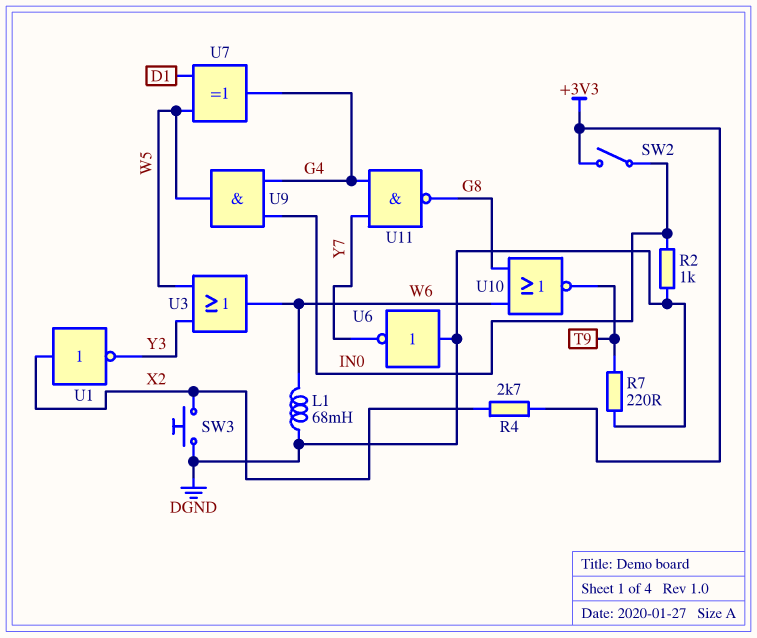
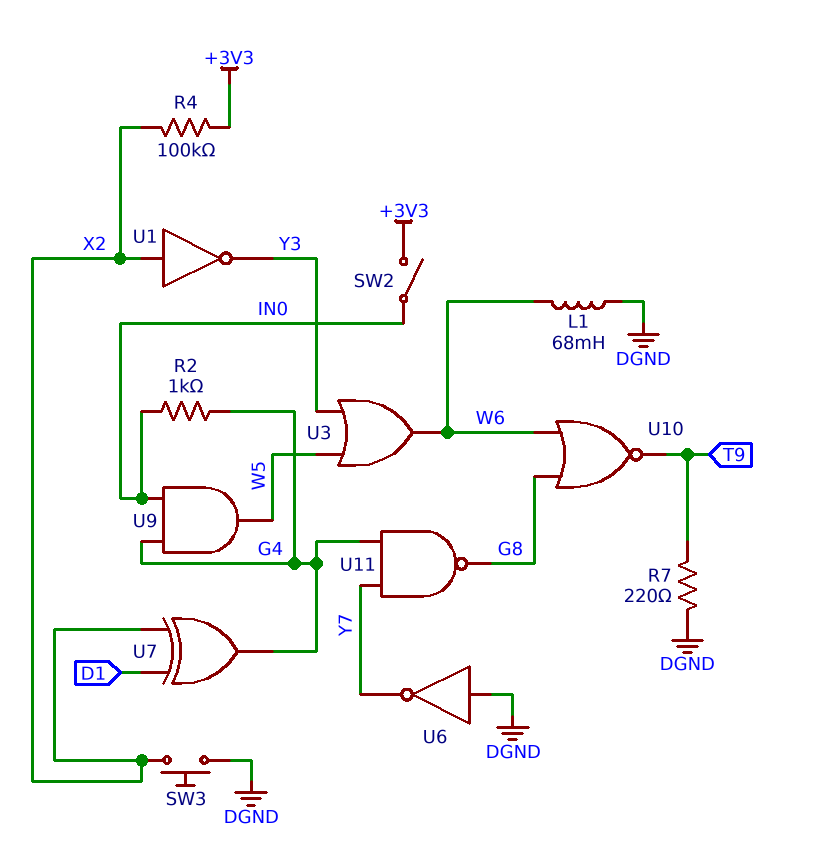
R2: 1k (DGND, IN0) -> 1k (G4, IN0)
R4: 2.7k (+3V3, X2) -> 100k (+3V3, X2)
U7: XOR (in D1, in W5, out G4) -> XOR (in D1, in X2, out G4)

